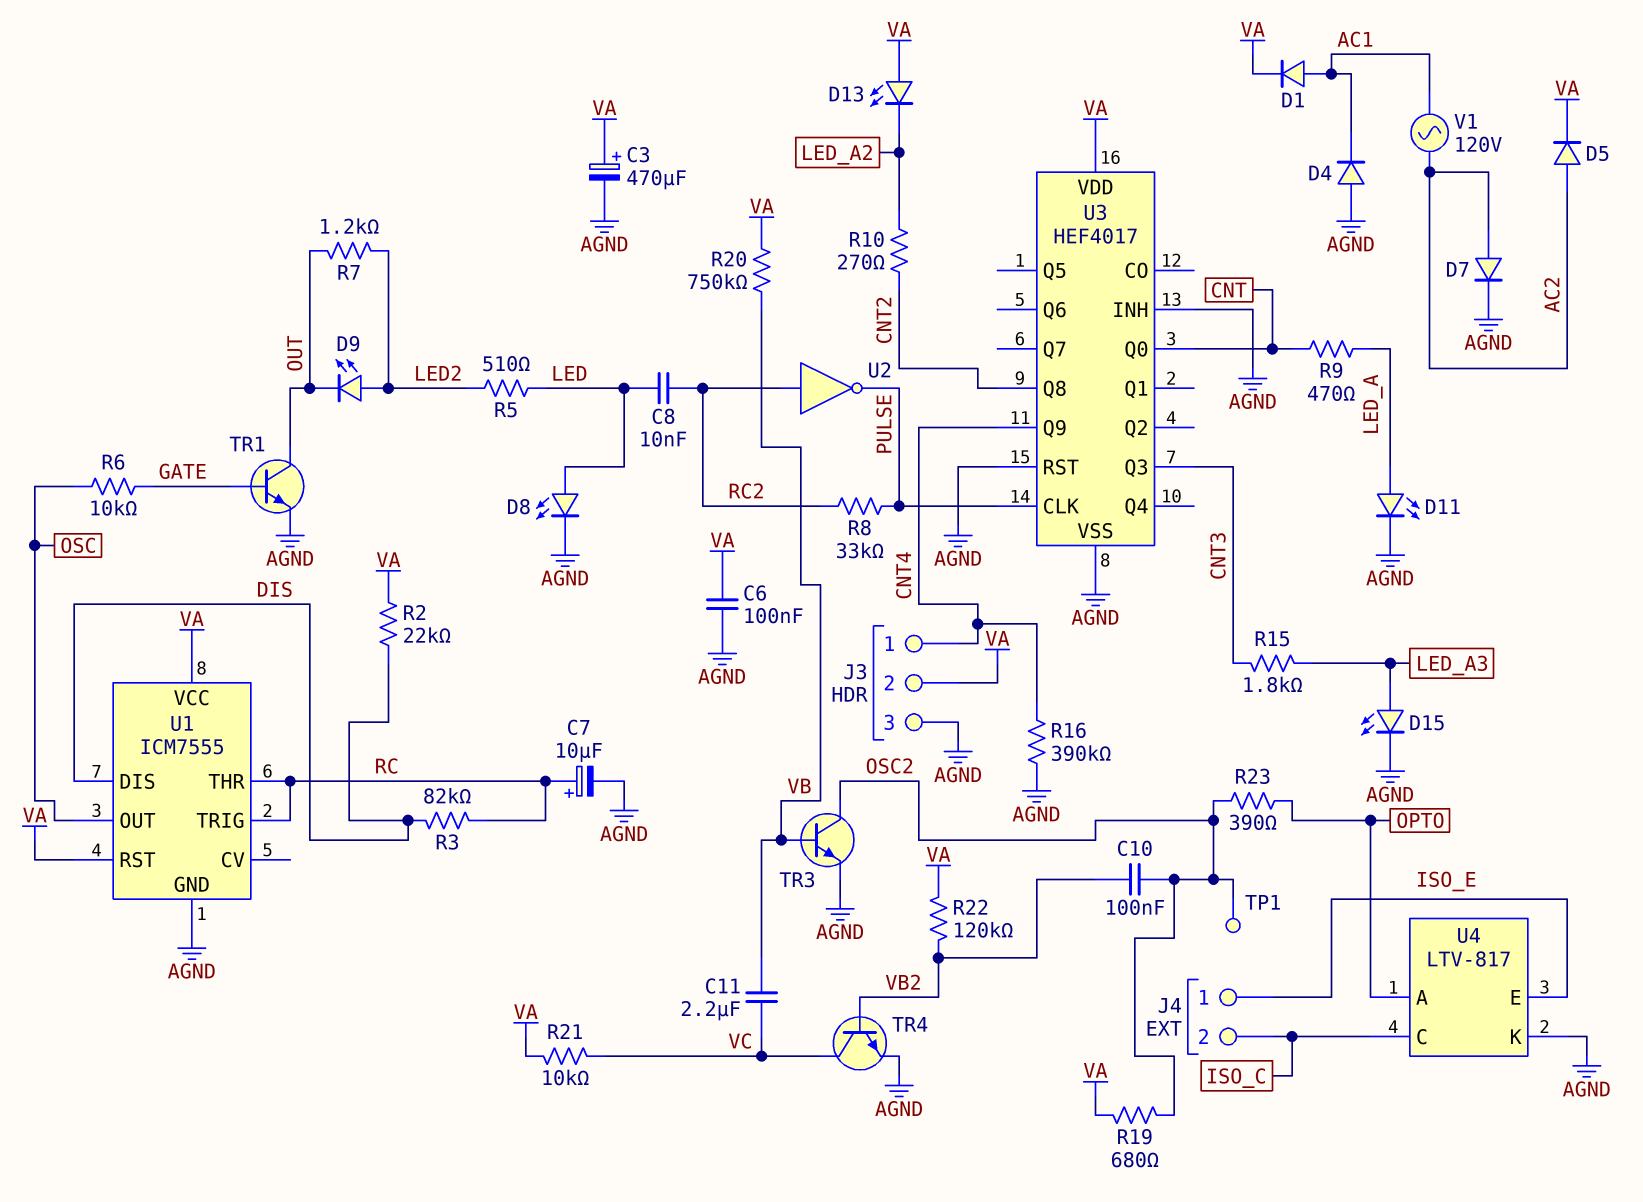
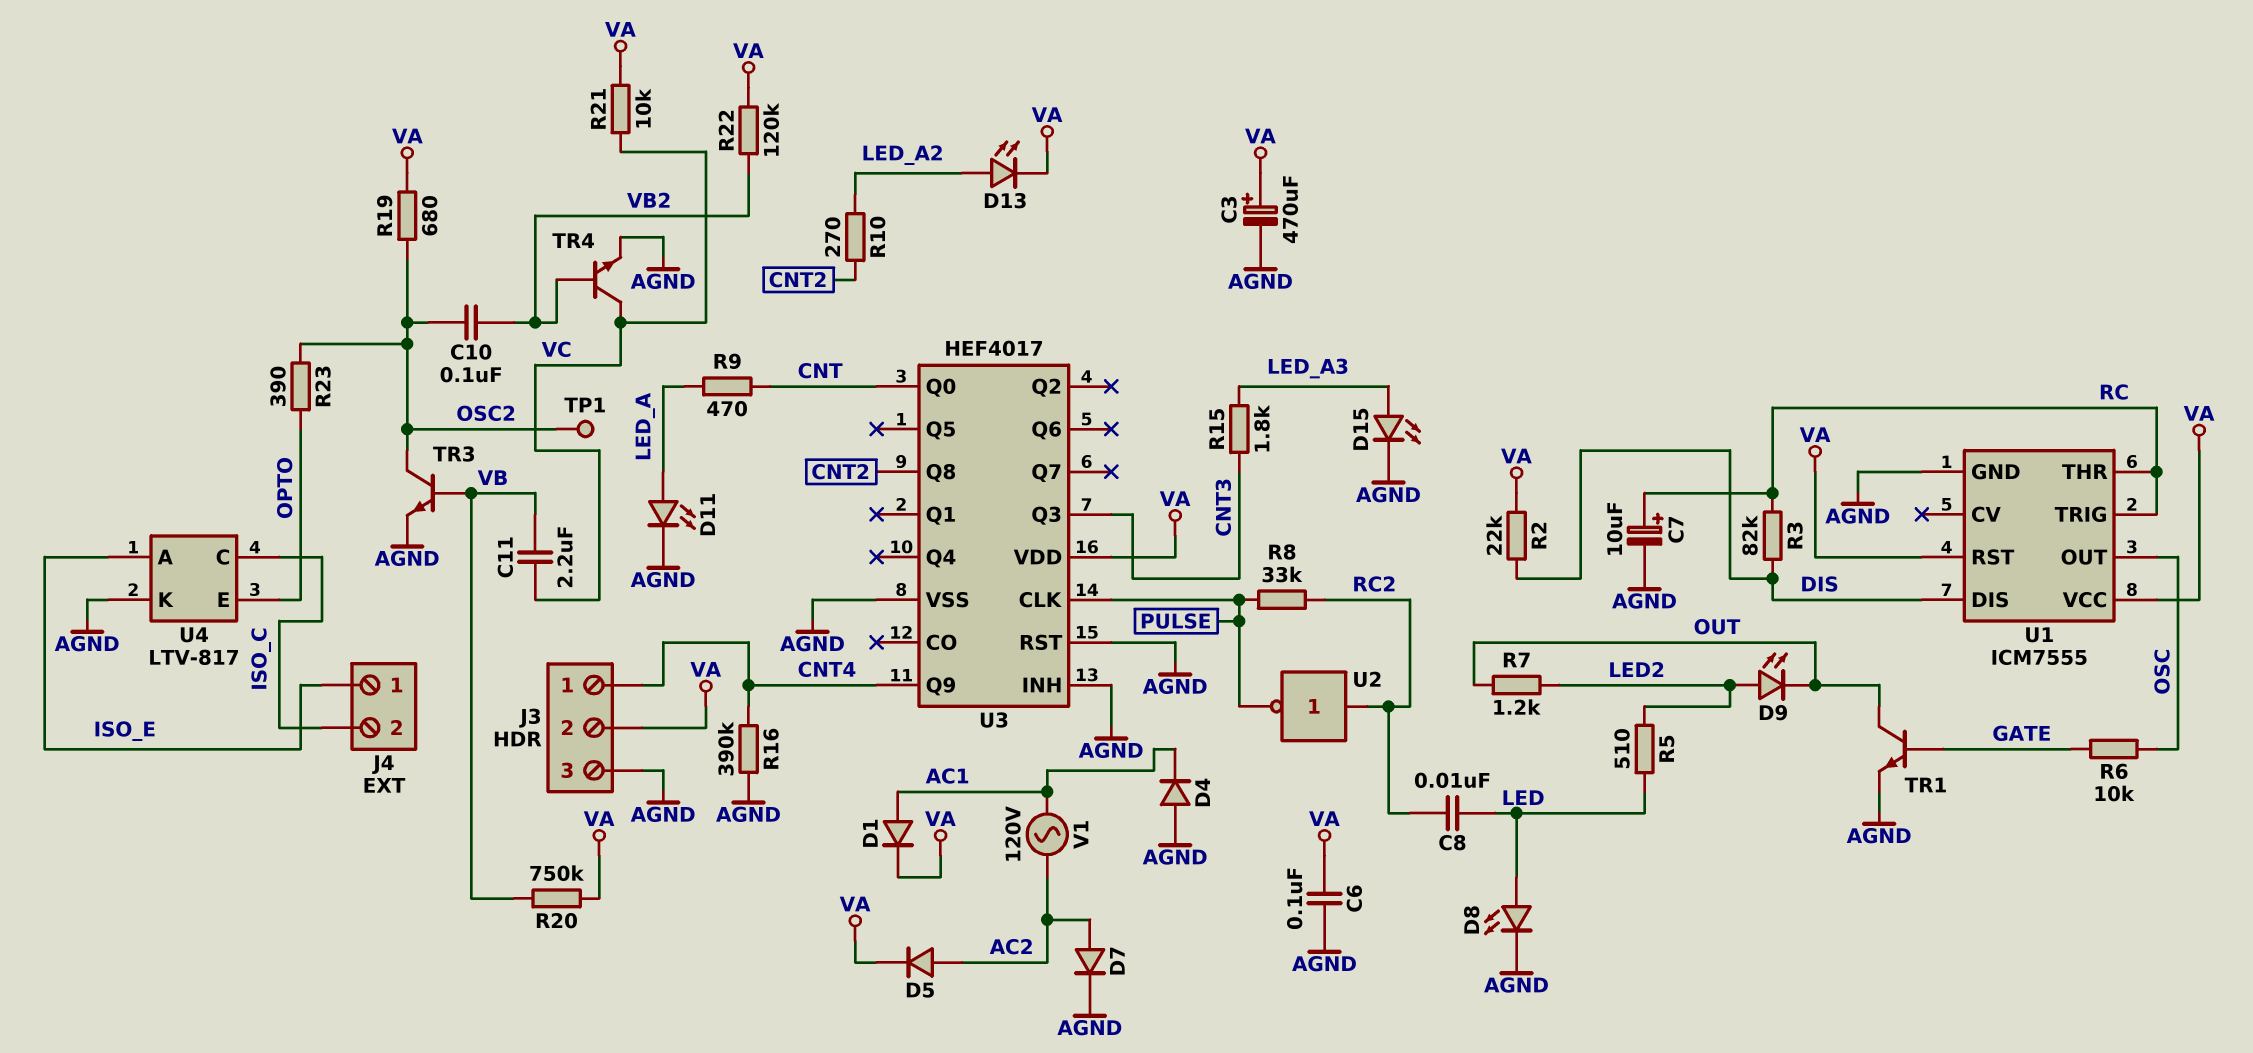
D13: LED (A VA, K LED_A2) -> LED (A LED_A2, K VA)
U4 pin A: OPTO -> ISO_E
U4 pin E: ISO_E -> OPTO

